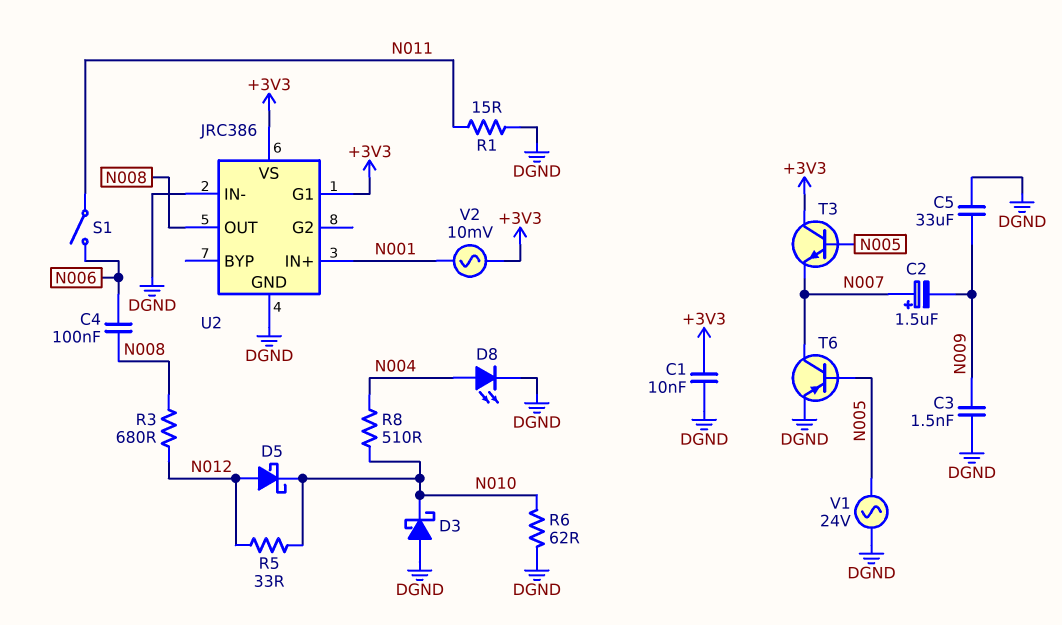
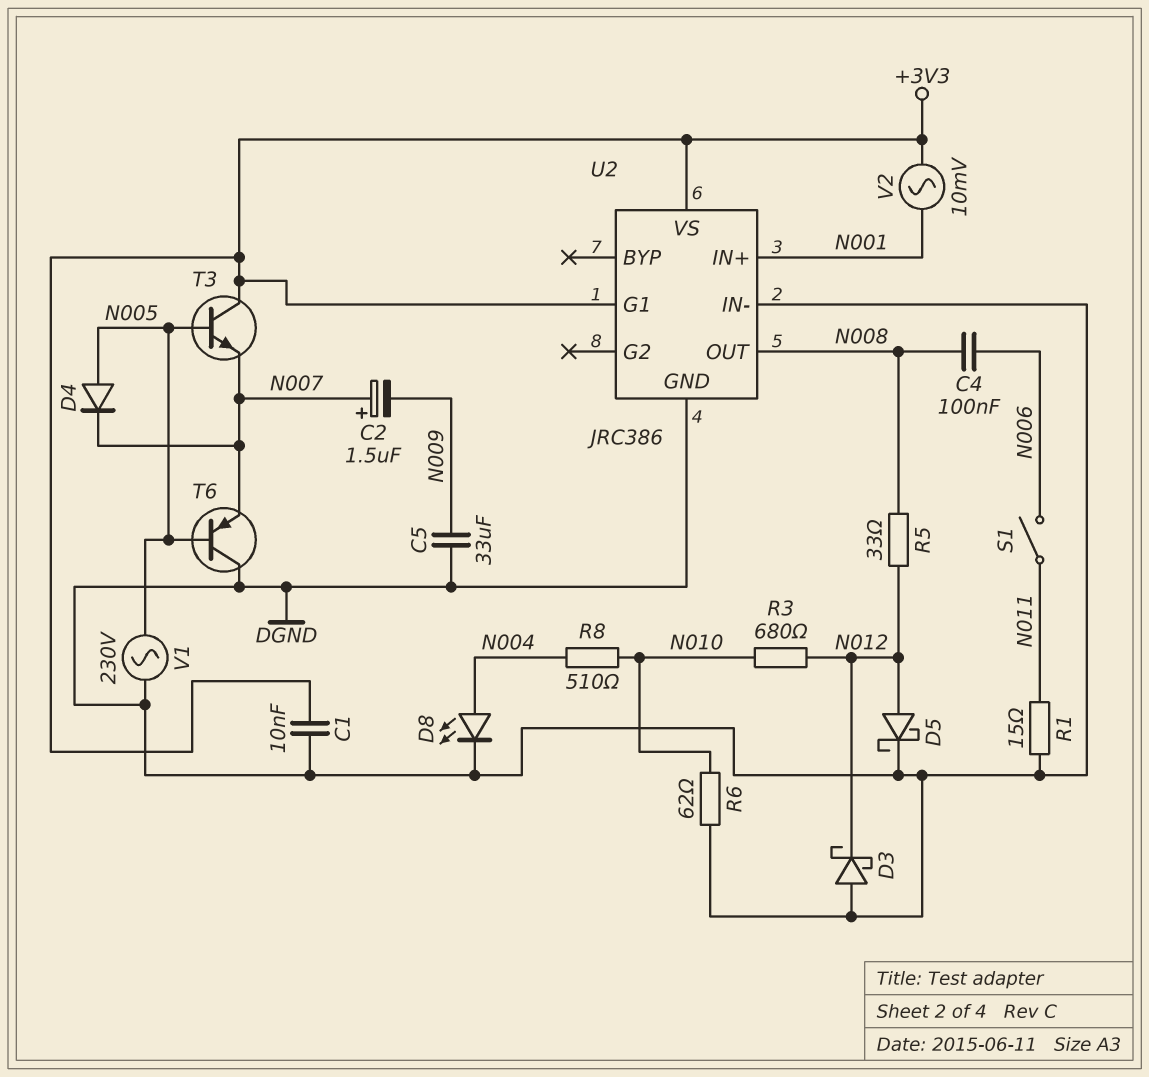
C3: 1.5nF (DGND, N009) -> none
D3: schottky (A DGND, K N010) -> schottky (A DGND, K N012)
D4: none -> diode (A N005, K N007)
D5: schottky (A N012, K N010) -> schottky (A N012, K DGND)
R3: 680 (N008, N012) -> 680 (N010, N012)
R5: 33 (N010, N012) -> 33 (N008, N012)
T6: PNP (B N005, C N007, E DGND) -> PNP (B N005, C DGND, E N007)
V1: AC 24V (DGND, N005) -> AC 230V (DGND, N005)

